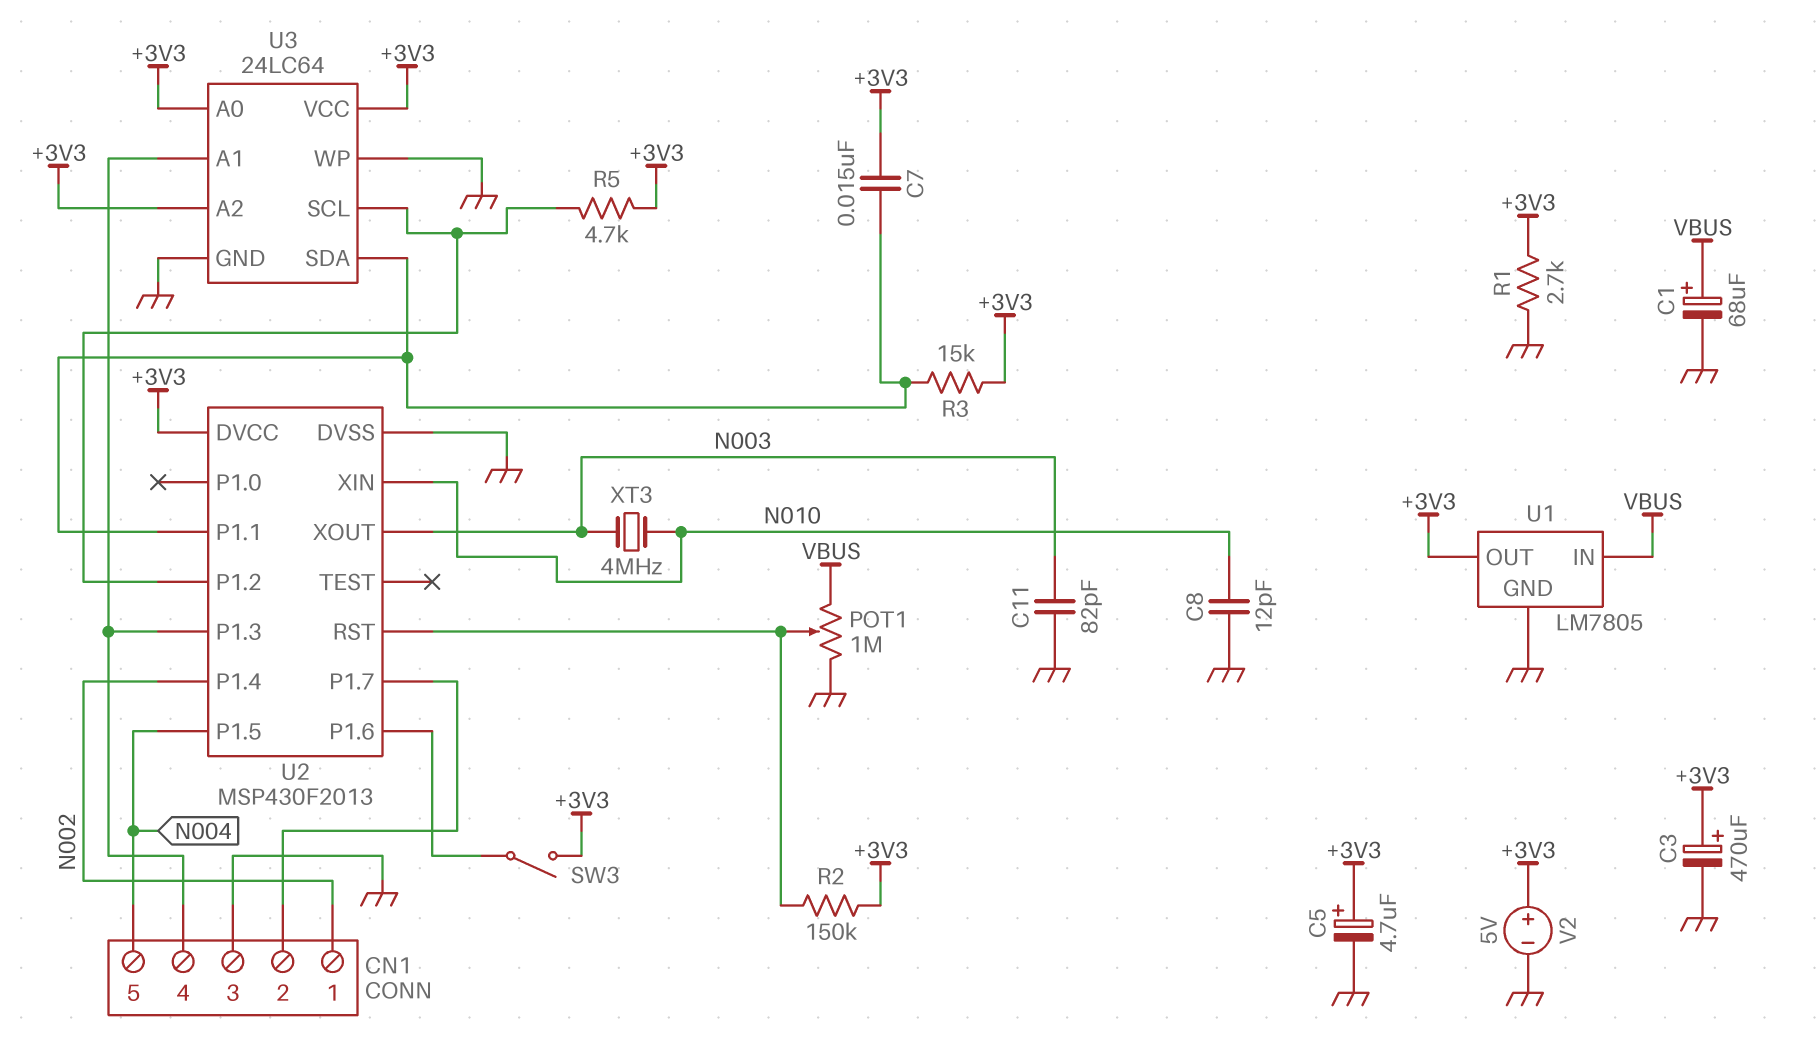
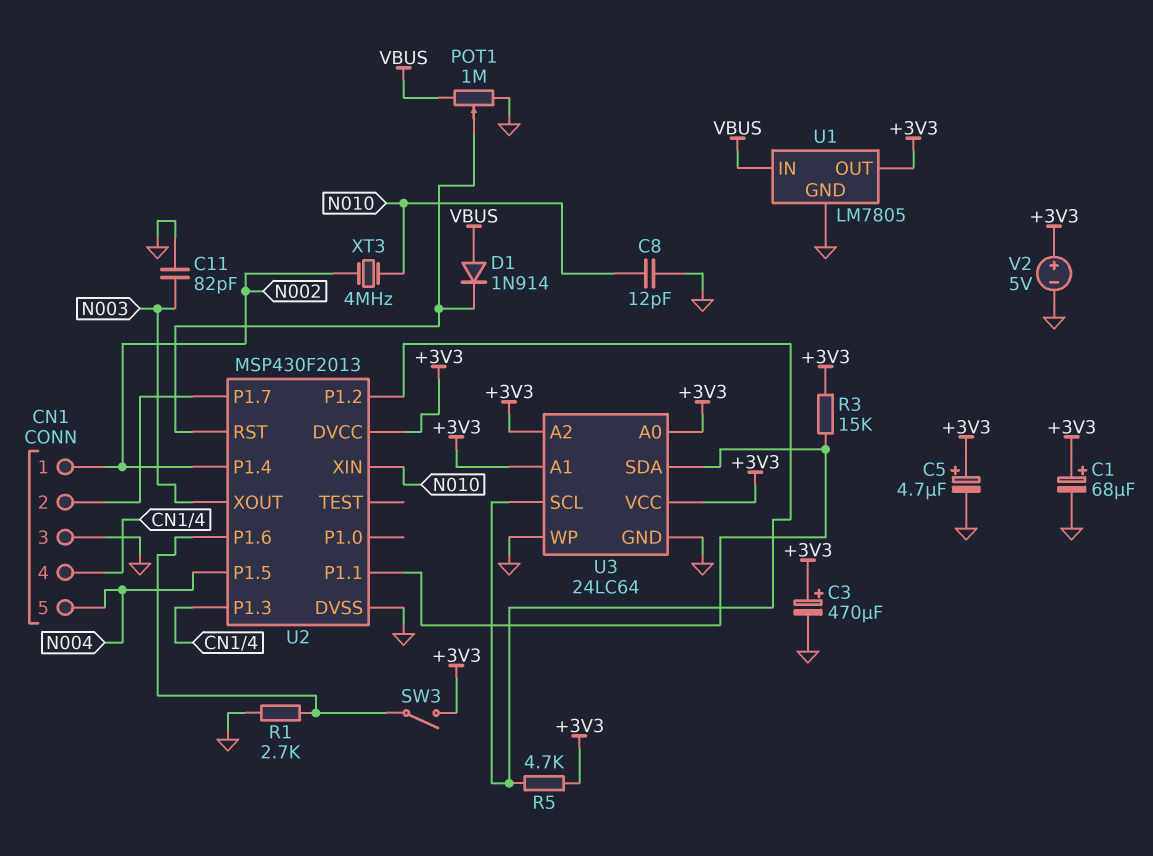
C1: 68uF (plus VBUS, minus GND) -> 68uF (plus +3V3, minus GND)
C7: 15nF (+3V3, U2/P1.1) -> none
D1: none -> diode 1N914 (A VBUS, K U2/RST)
R1: 2.7k (+3V3, GND) -> 2.7k (GND, U2/P1.6)
R2: 150k (+3V3, U2/RST) -> none
U3 pin A1: CN1/4 -> +3V3
XT3: 4MHz (N003, N010) -> 4MHz (N002, N010)

